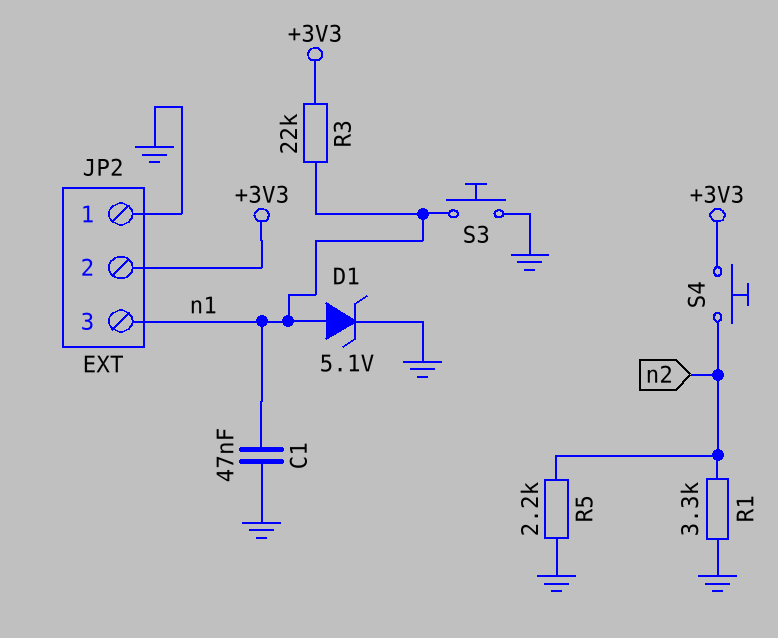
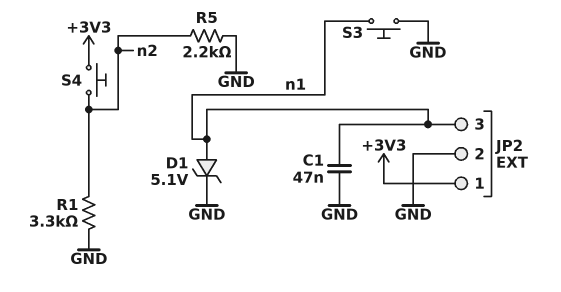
JP2 pin 1: GND -> +3V3
JP2 pin 2: +3V3 -> GND
R3: 22k (+3V3, n1) -> none

